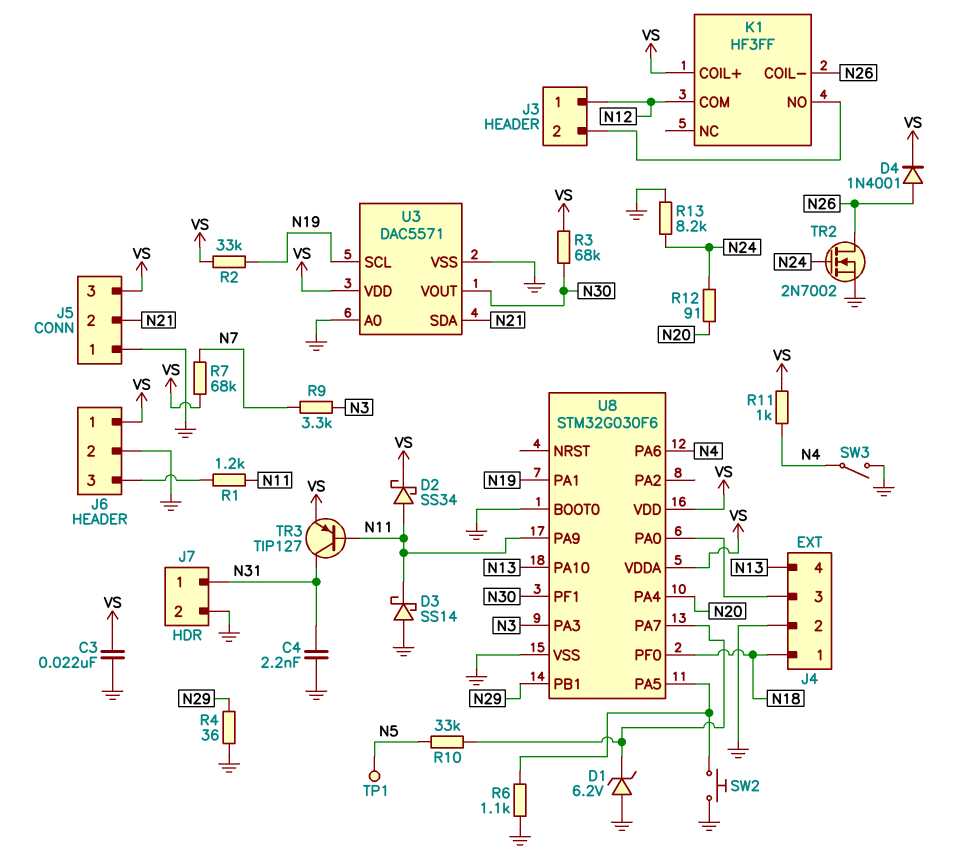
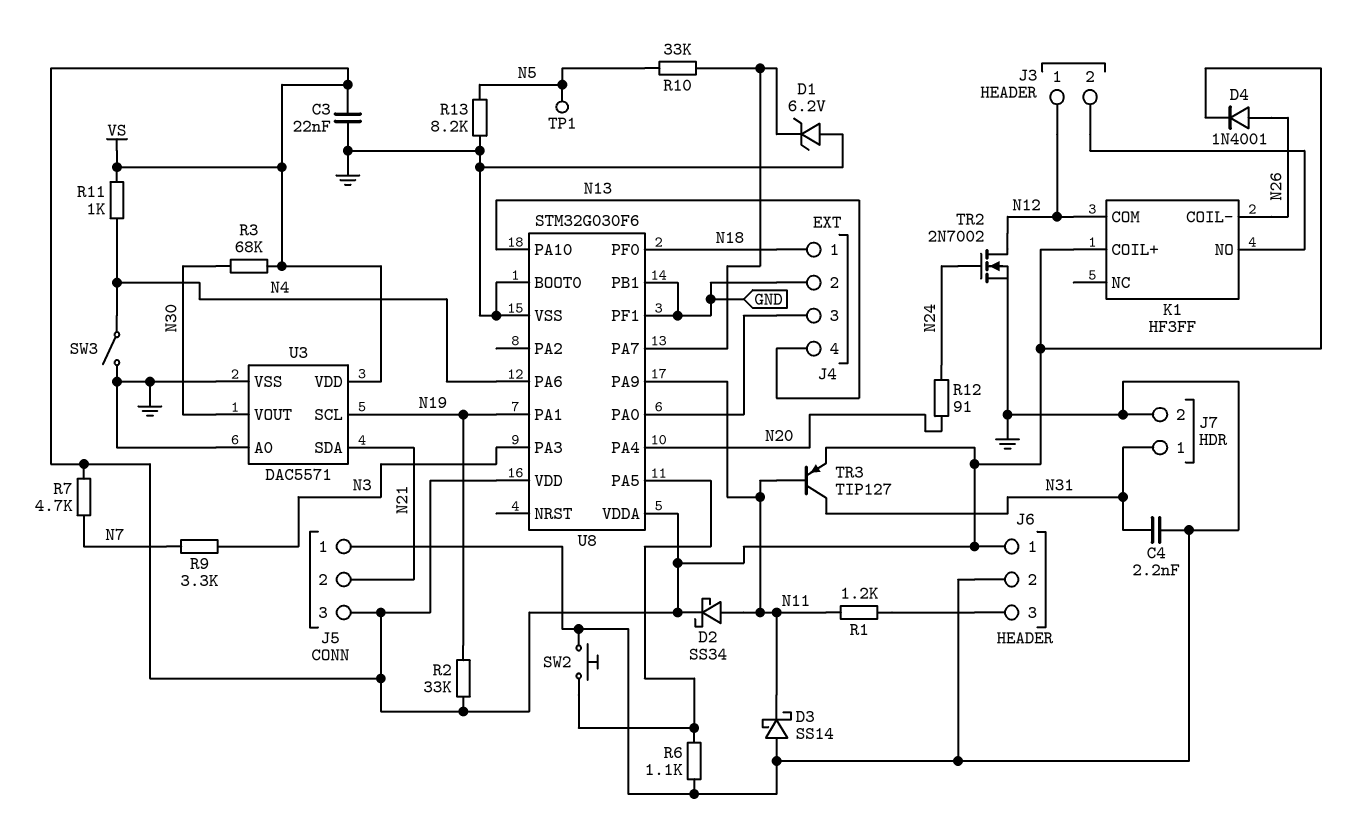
R4: 36 (GND, N29) -> none
R7: 68k (N7, VS) -> 4.7k (N7, VS)
R13: 8.2k (GND, N24) -> 8.2k (GND, N5)
TR2: NMOS 2N7002 (G N24, D N26, S GND) -> NMOS 2N7002 (G N24, D N12, S GND)
U8 pin PB1: N29 -> GND
U8 pin PF1: N30 -> GND

